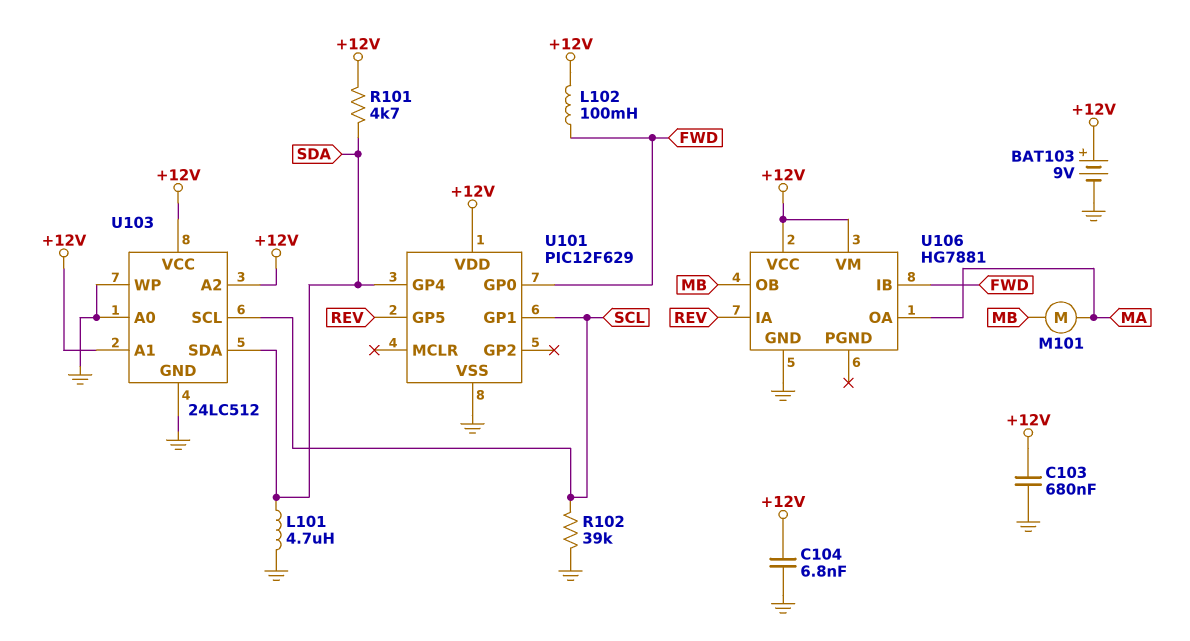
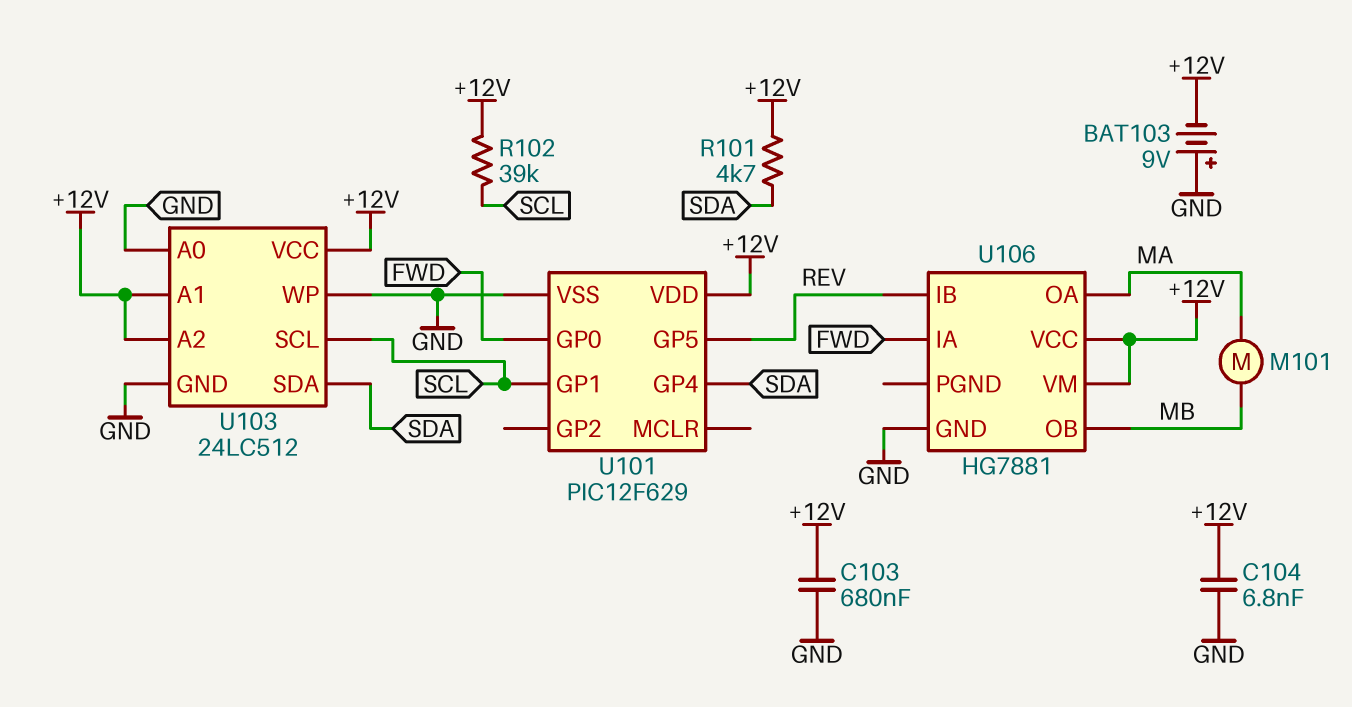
BAT103: 9V (plus +12V, minus GND) -> 9V (plus GND, minus +12V)
L101: 4.7uH (GND, SDA) -> none
L102: 100mH (+12V, FWD) -> none
R102: 39k (GND, SCL) -> 39k (+12V, SCL)
U106 pin IA: REV -> FWD
U106 pin IB: FWD -> REV

